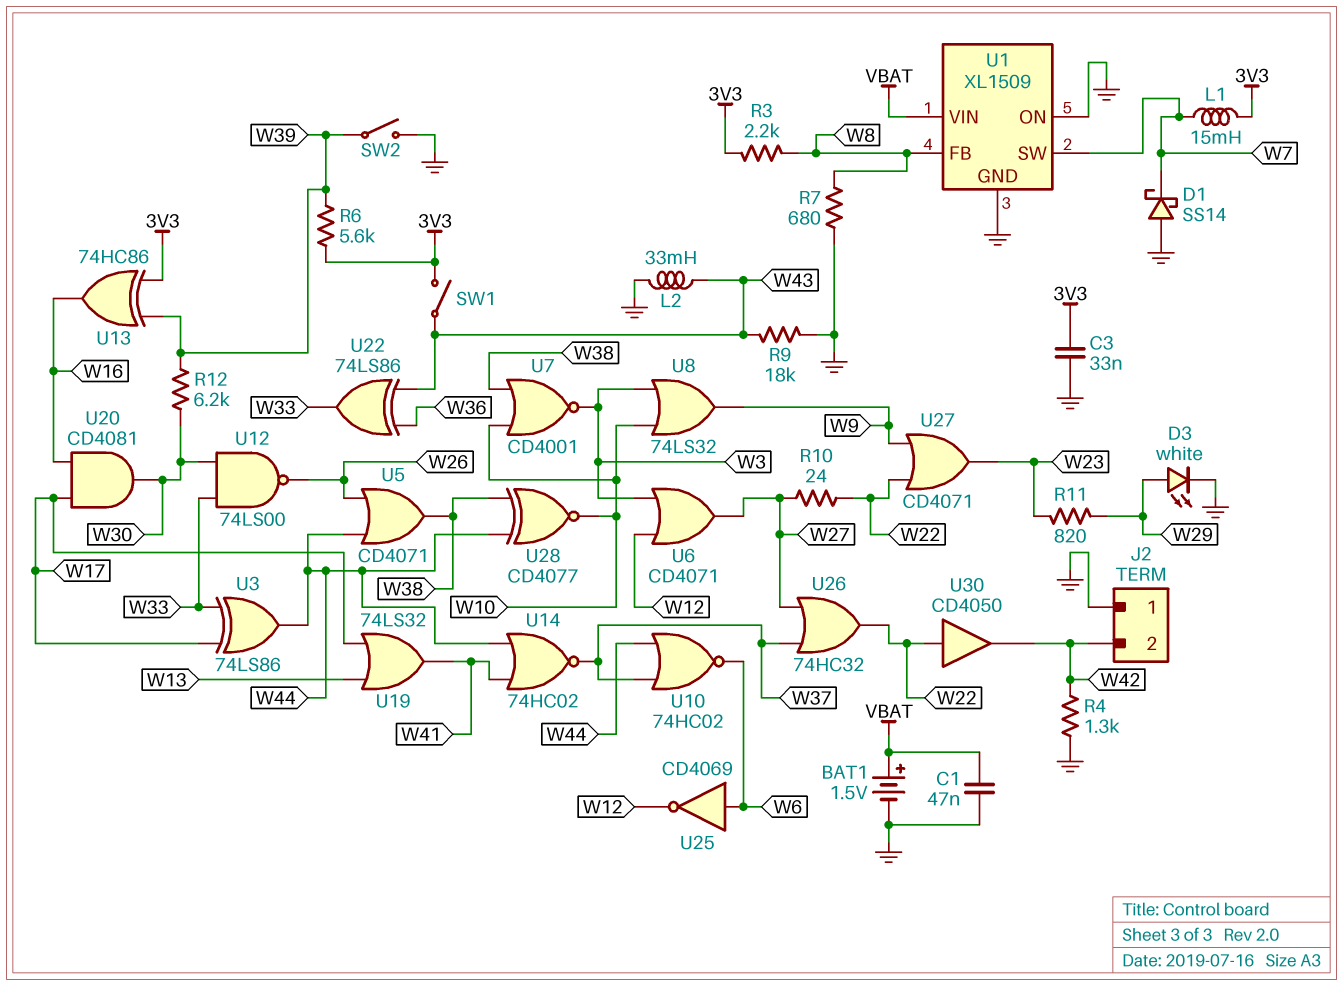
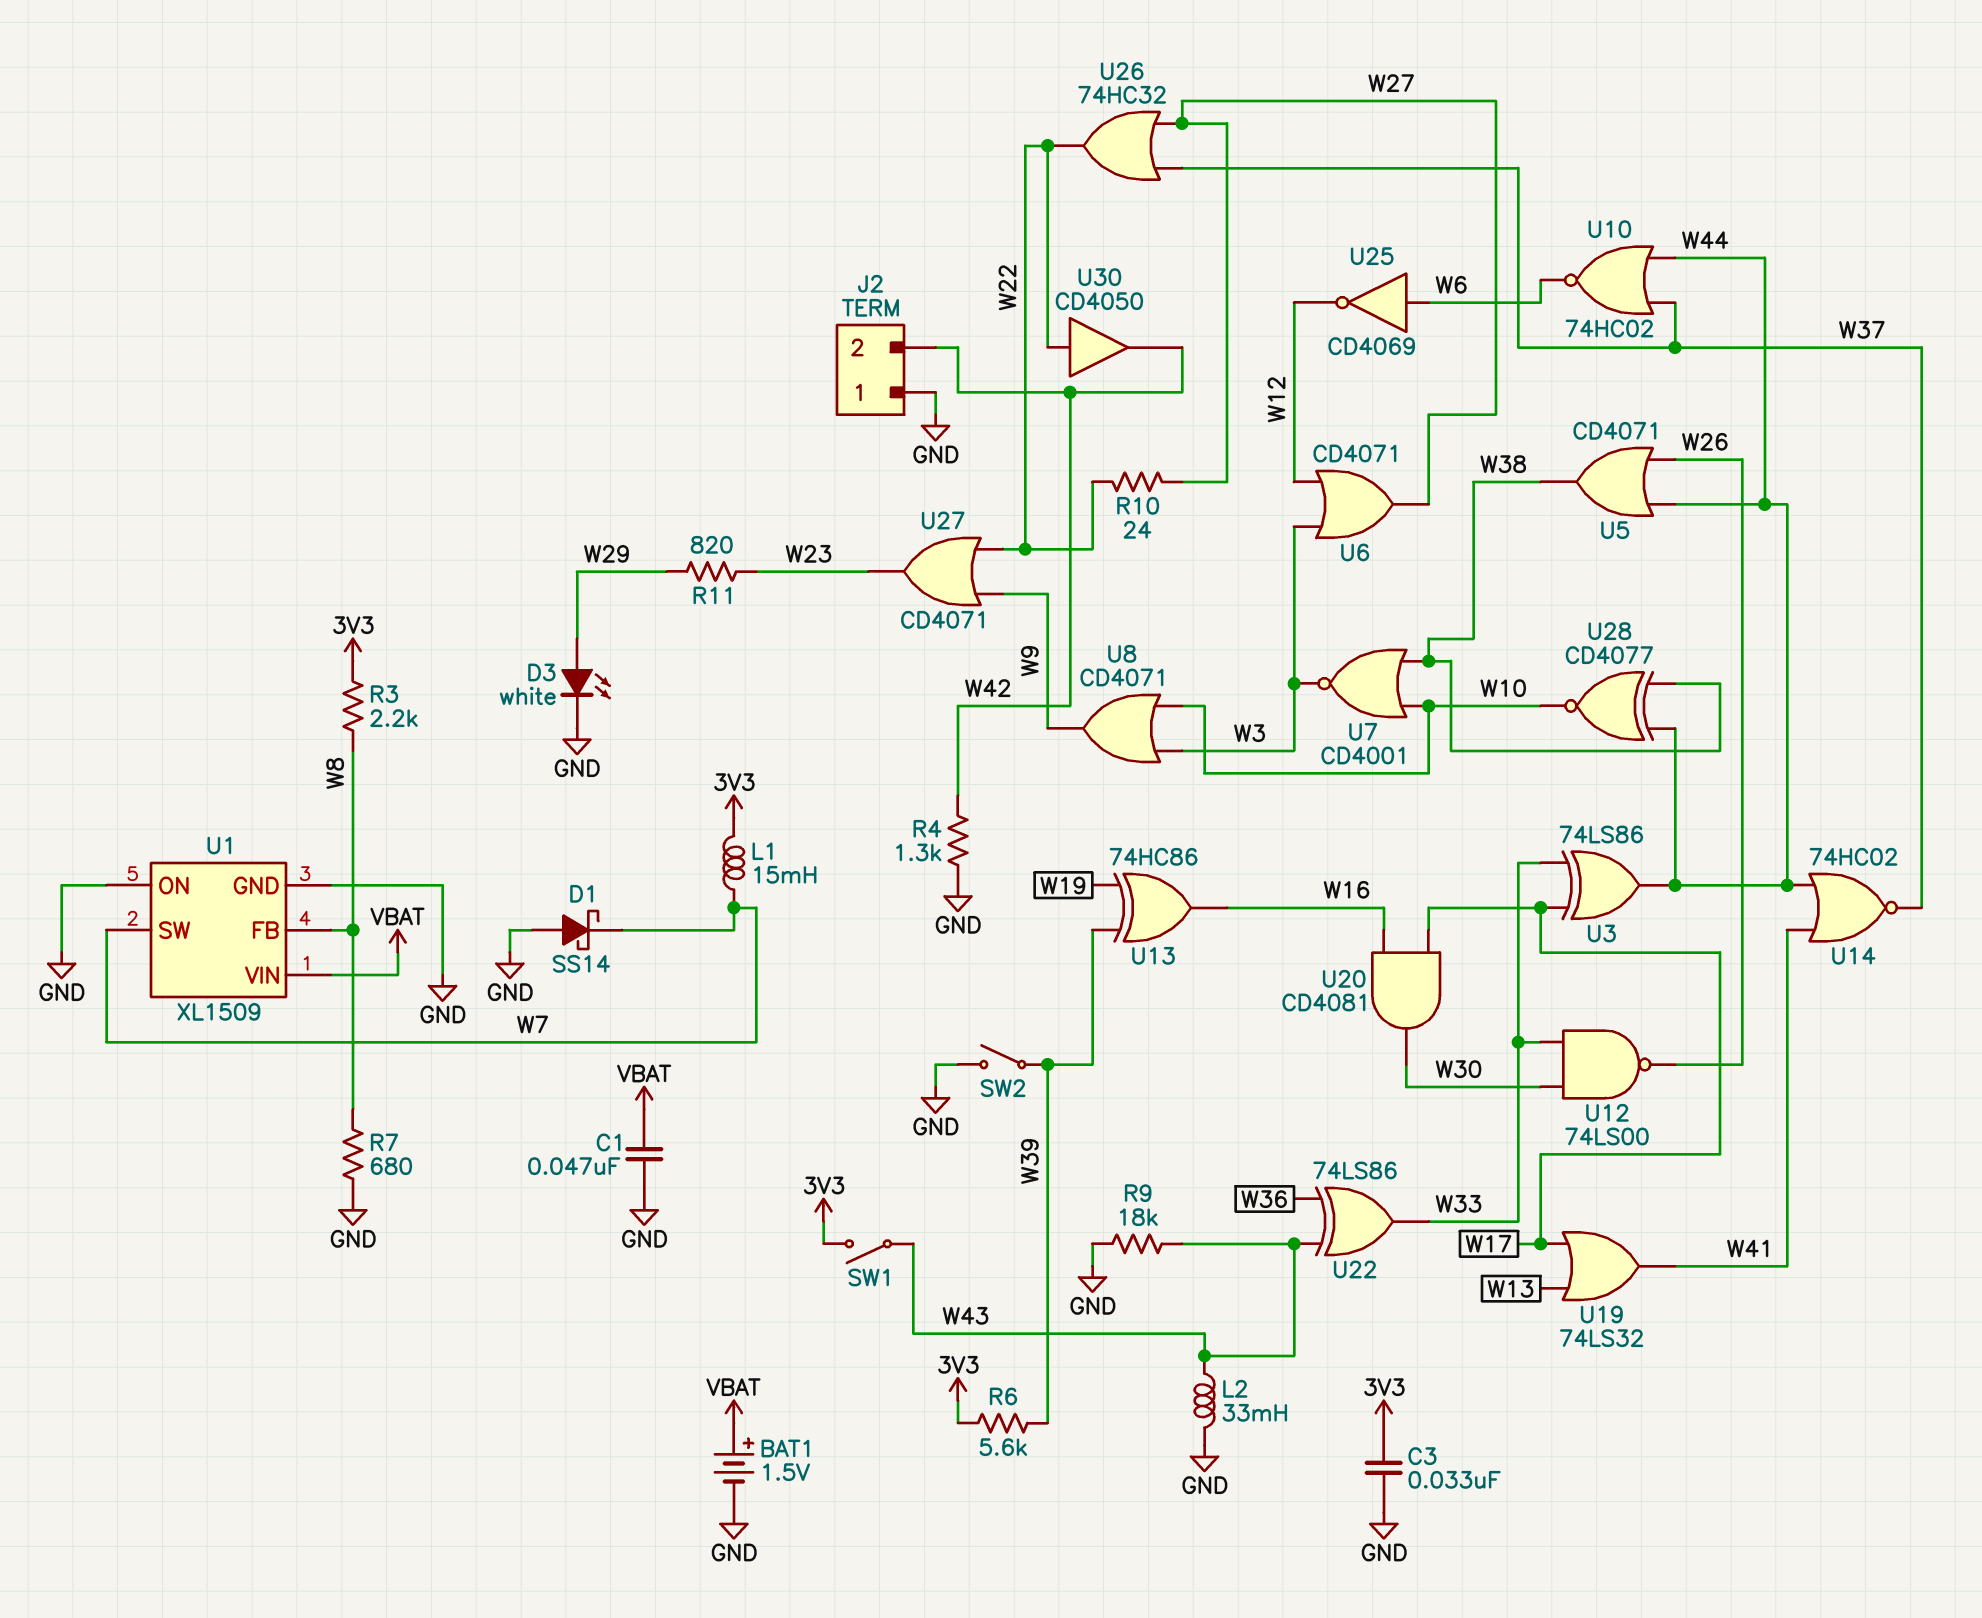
R12: 6.2k (W30, W39) -> none
U8: OR 74LS32 (in W3, in W10, out W9) -> OR CD4071 (in W3, in W10, out W9)
U13: XOR 74HC86 (in 3V3, in W39, out W16) -> XOR 74HC86 (in W19, in W39, out W16)

